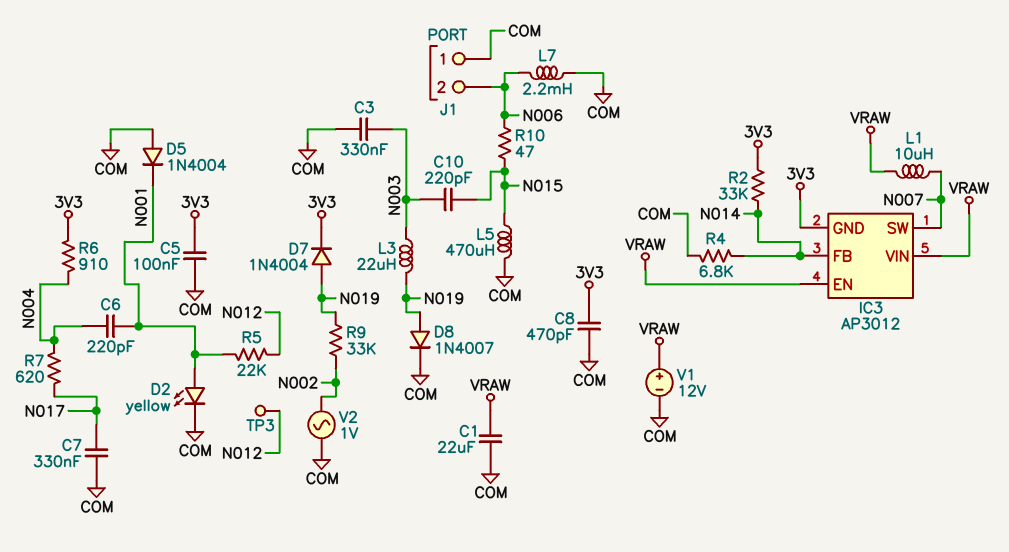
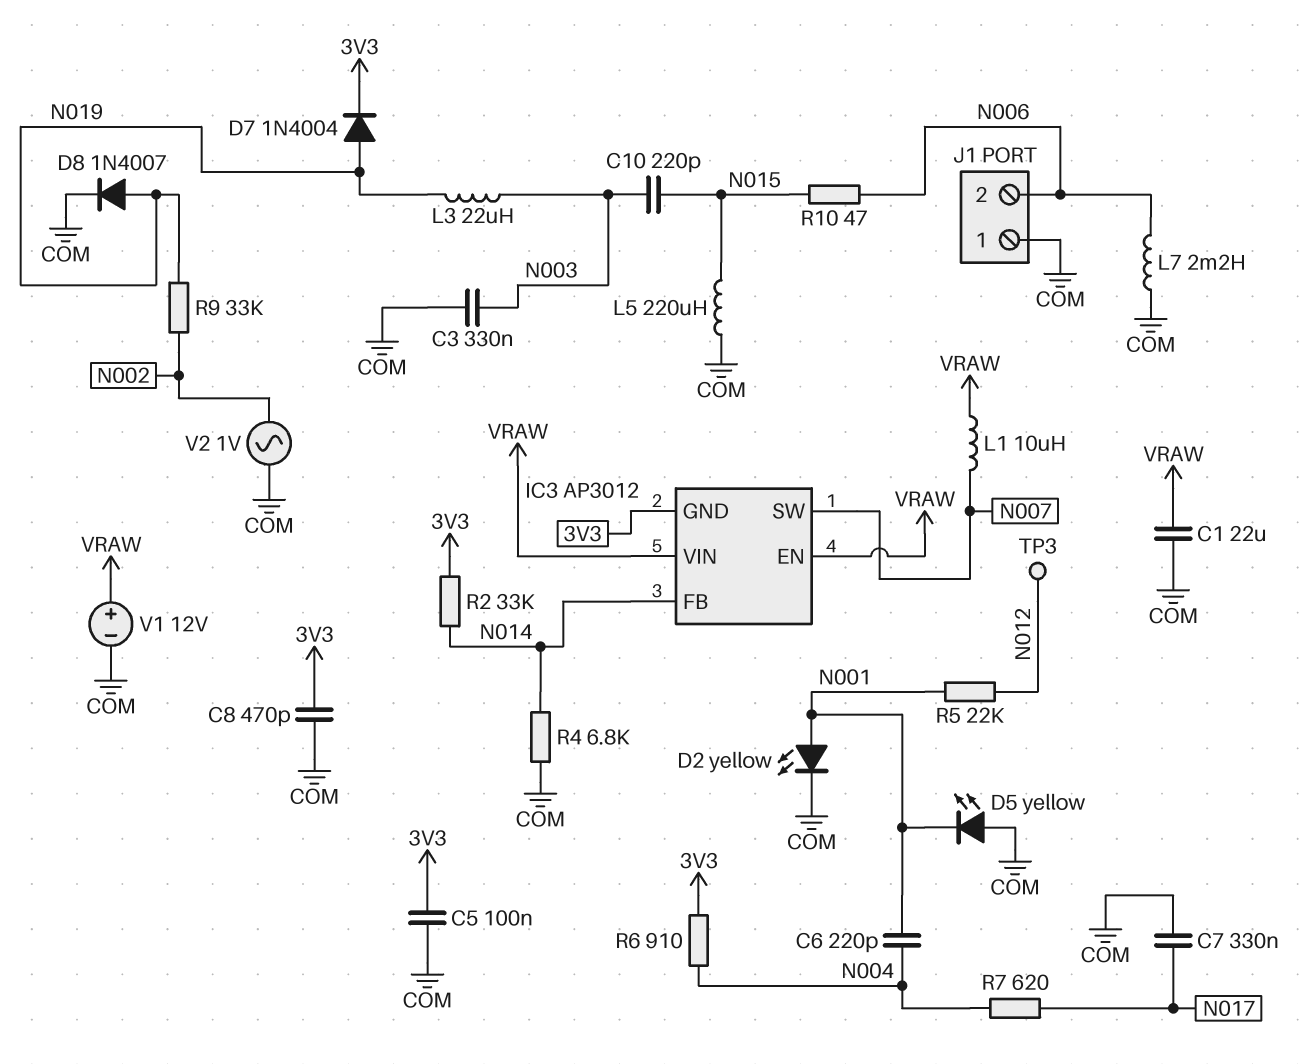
D5: diode 1N4004 (A COM, K N001) -> LED yellow (A COM, K N001)
L5: 470uH (COM, N015) -> 220uH (COM, N015)

